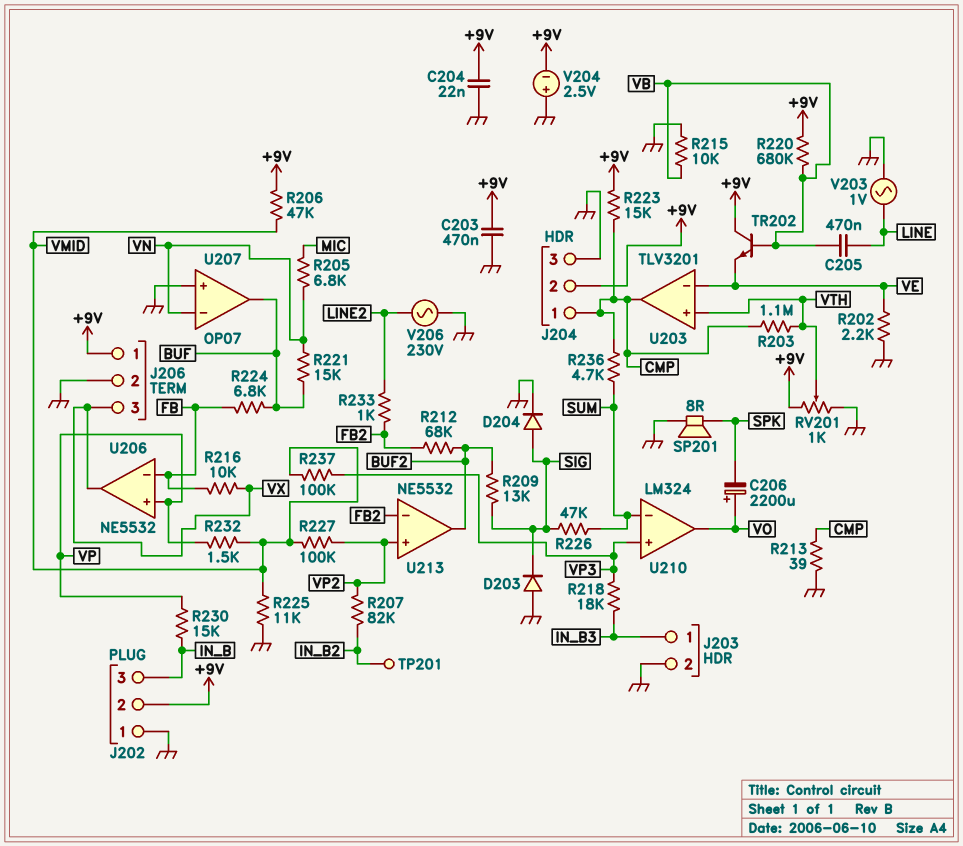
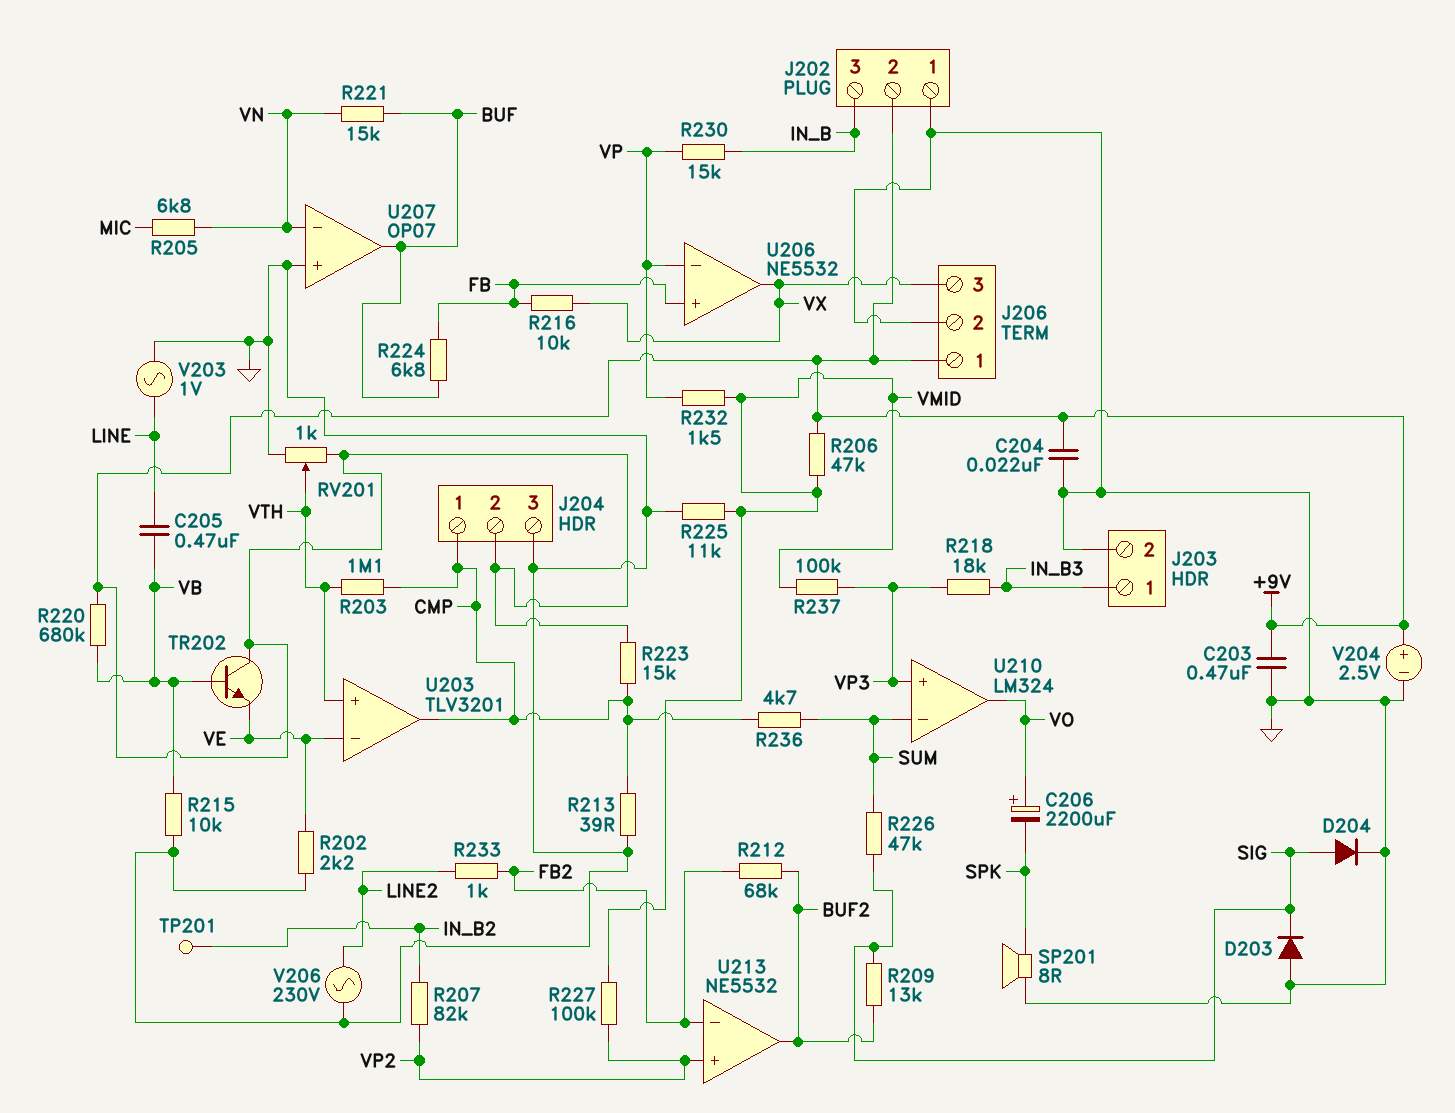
U206 pin in+: VP -> FB
U206 pin in-: FB -> VP
V204: 2.5V (plus GND, minus +9V) -> 2.5V (plus +9V, minus GND)

